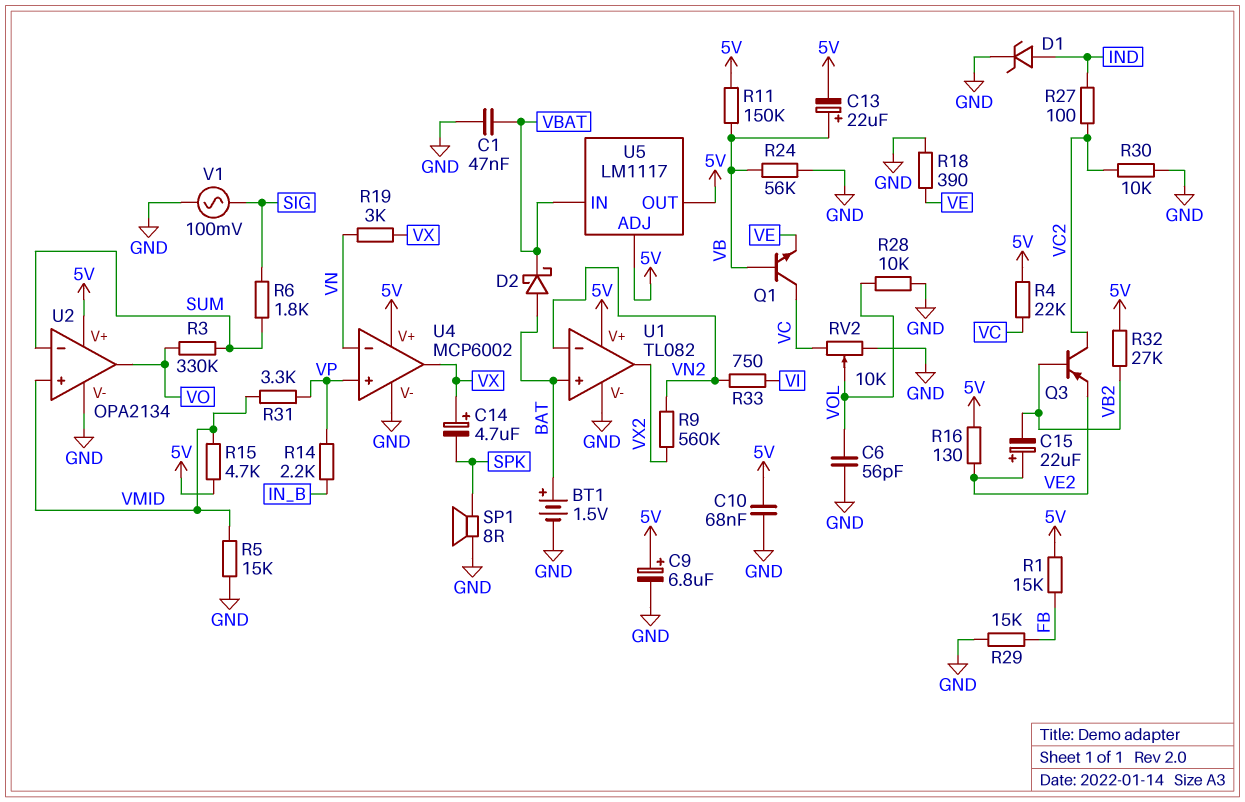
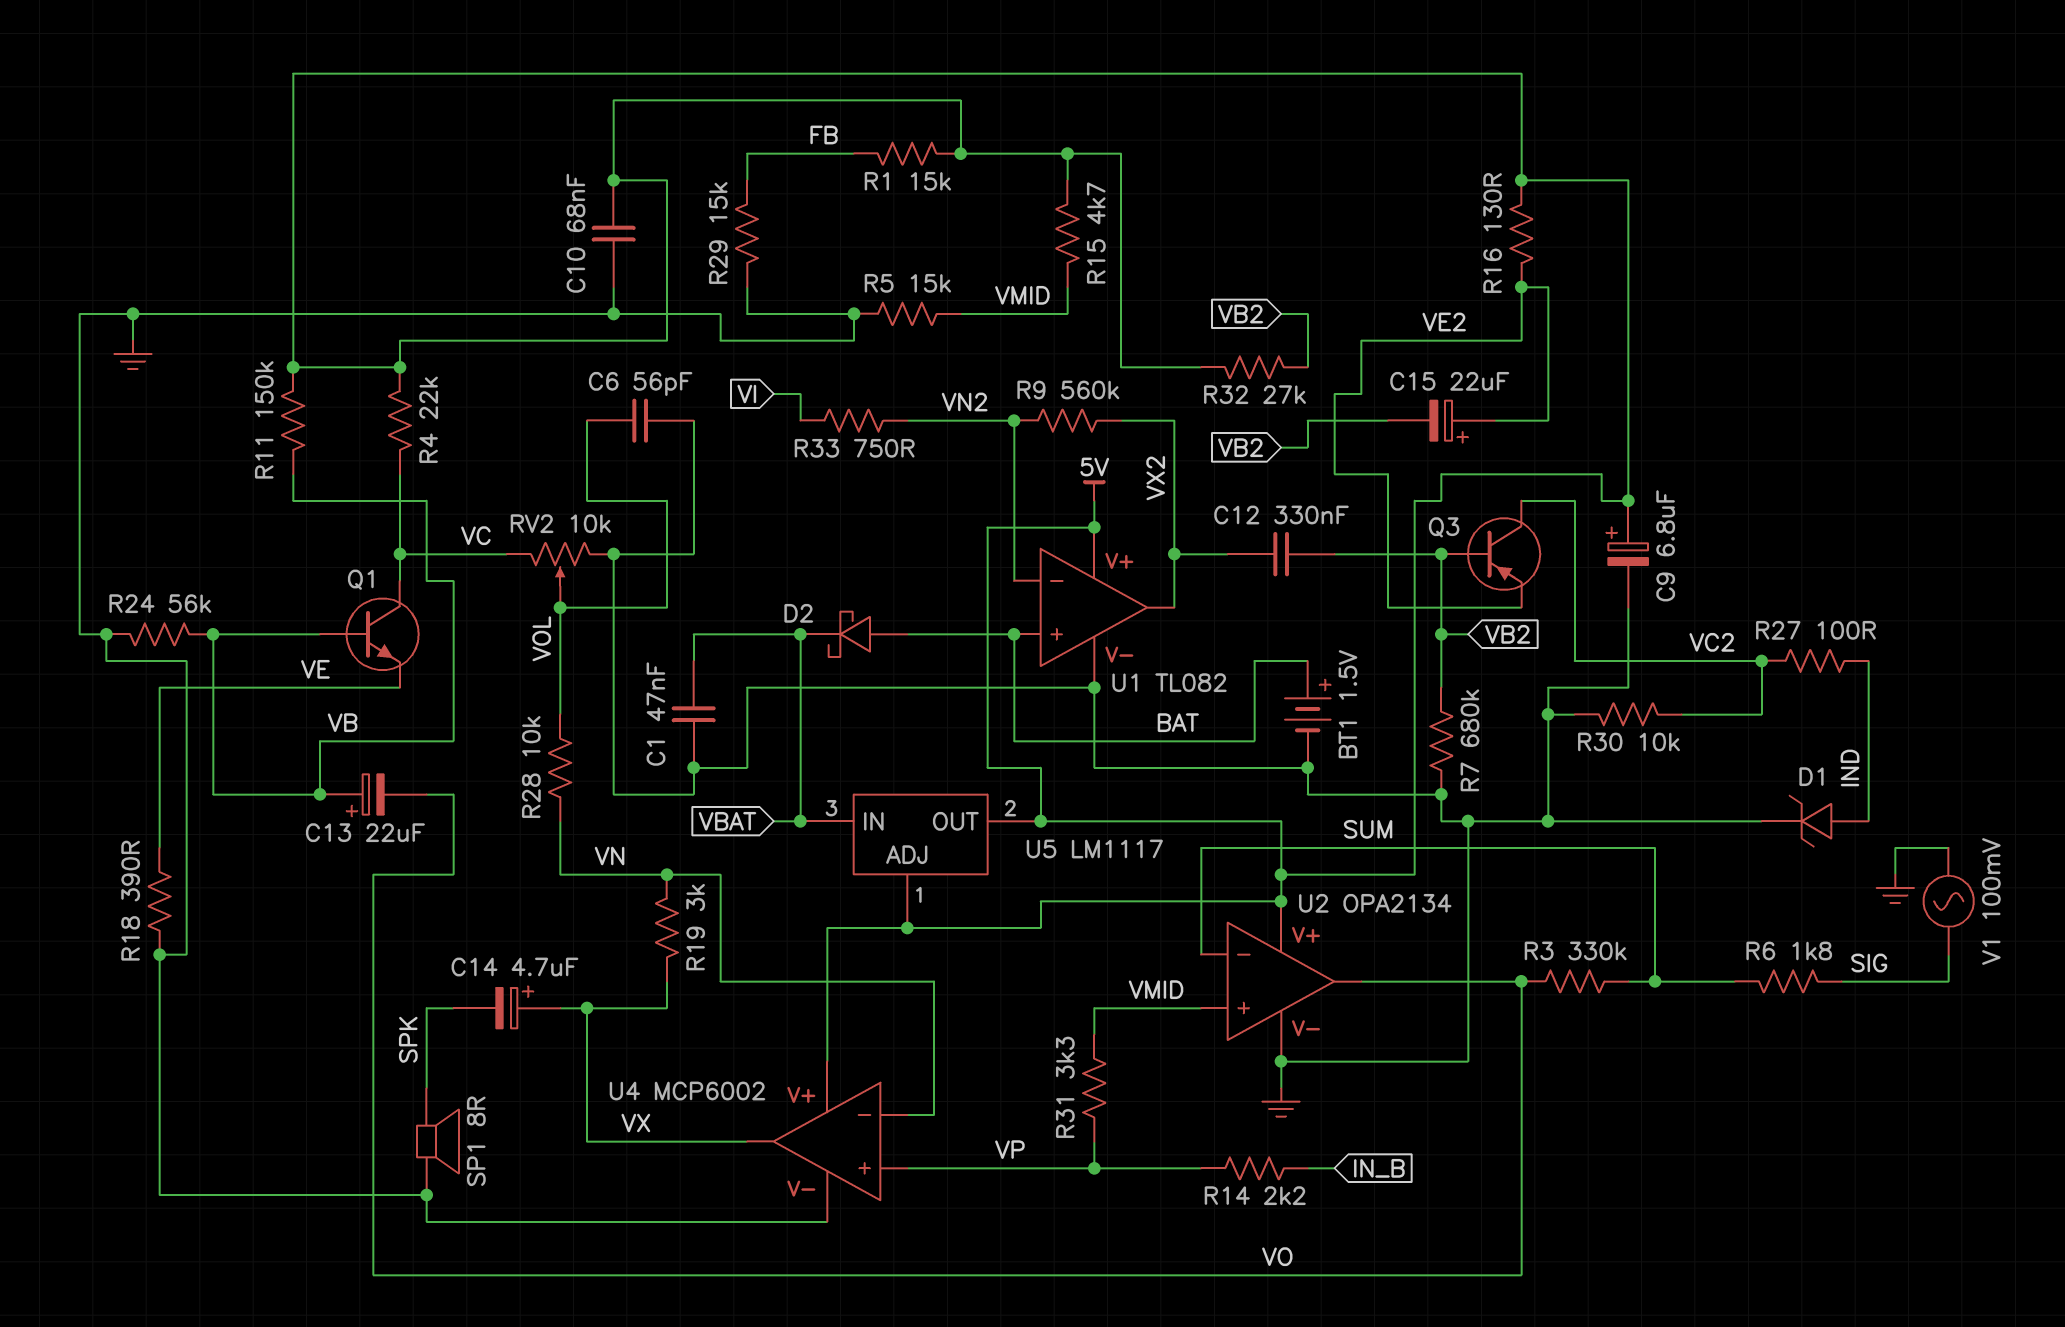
C12: none -> 330nF (VB2, VX2)
C13: 22uF (plus VB, minus 5V) -> 22uF (plus VB, minus VO)
R7: none -> 680k (GND, VB2)
R28: 10k (GND, VOL) -> 10k (VN, VOL)

